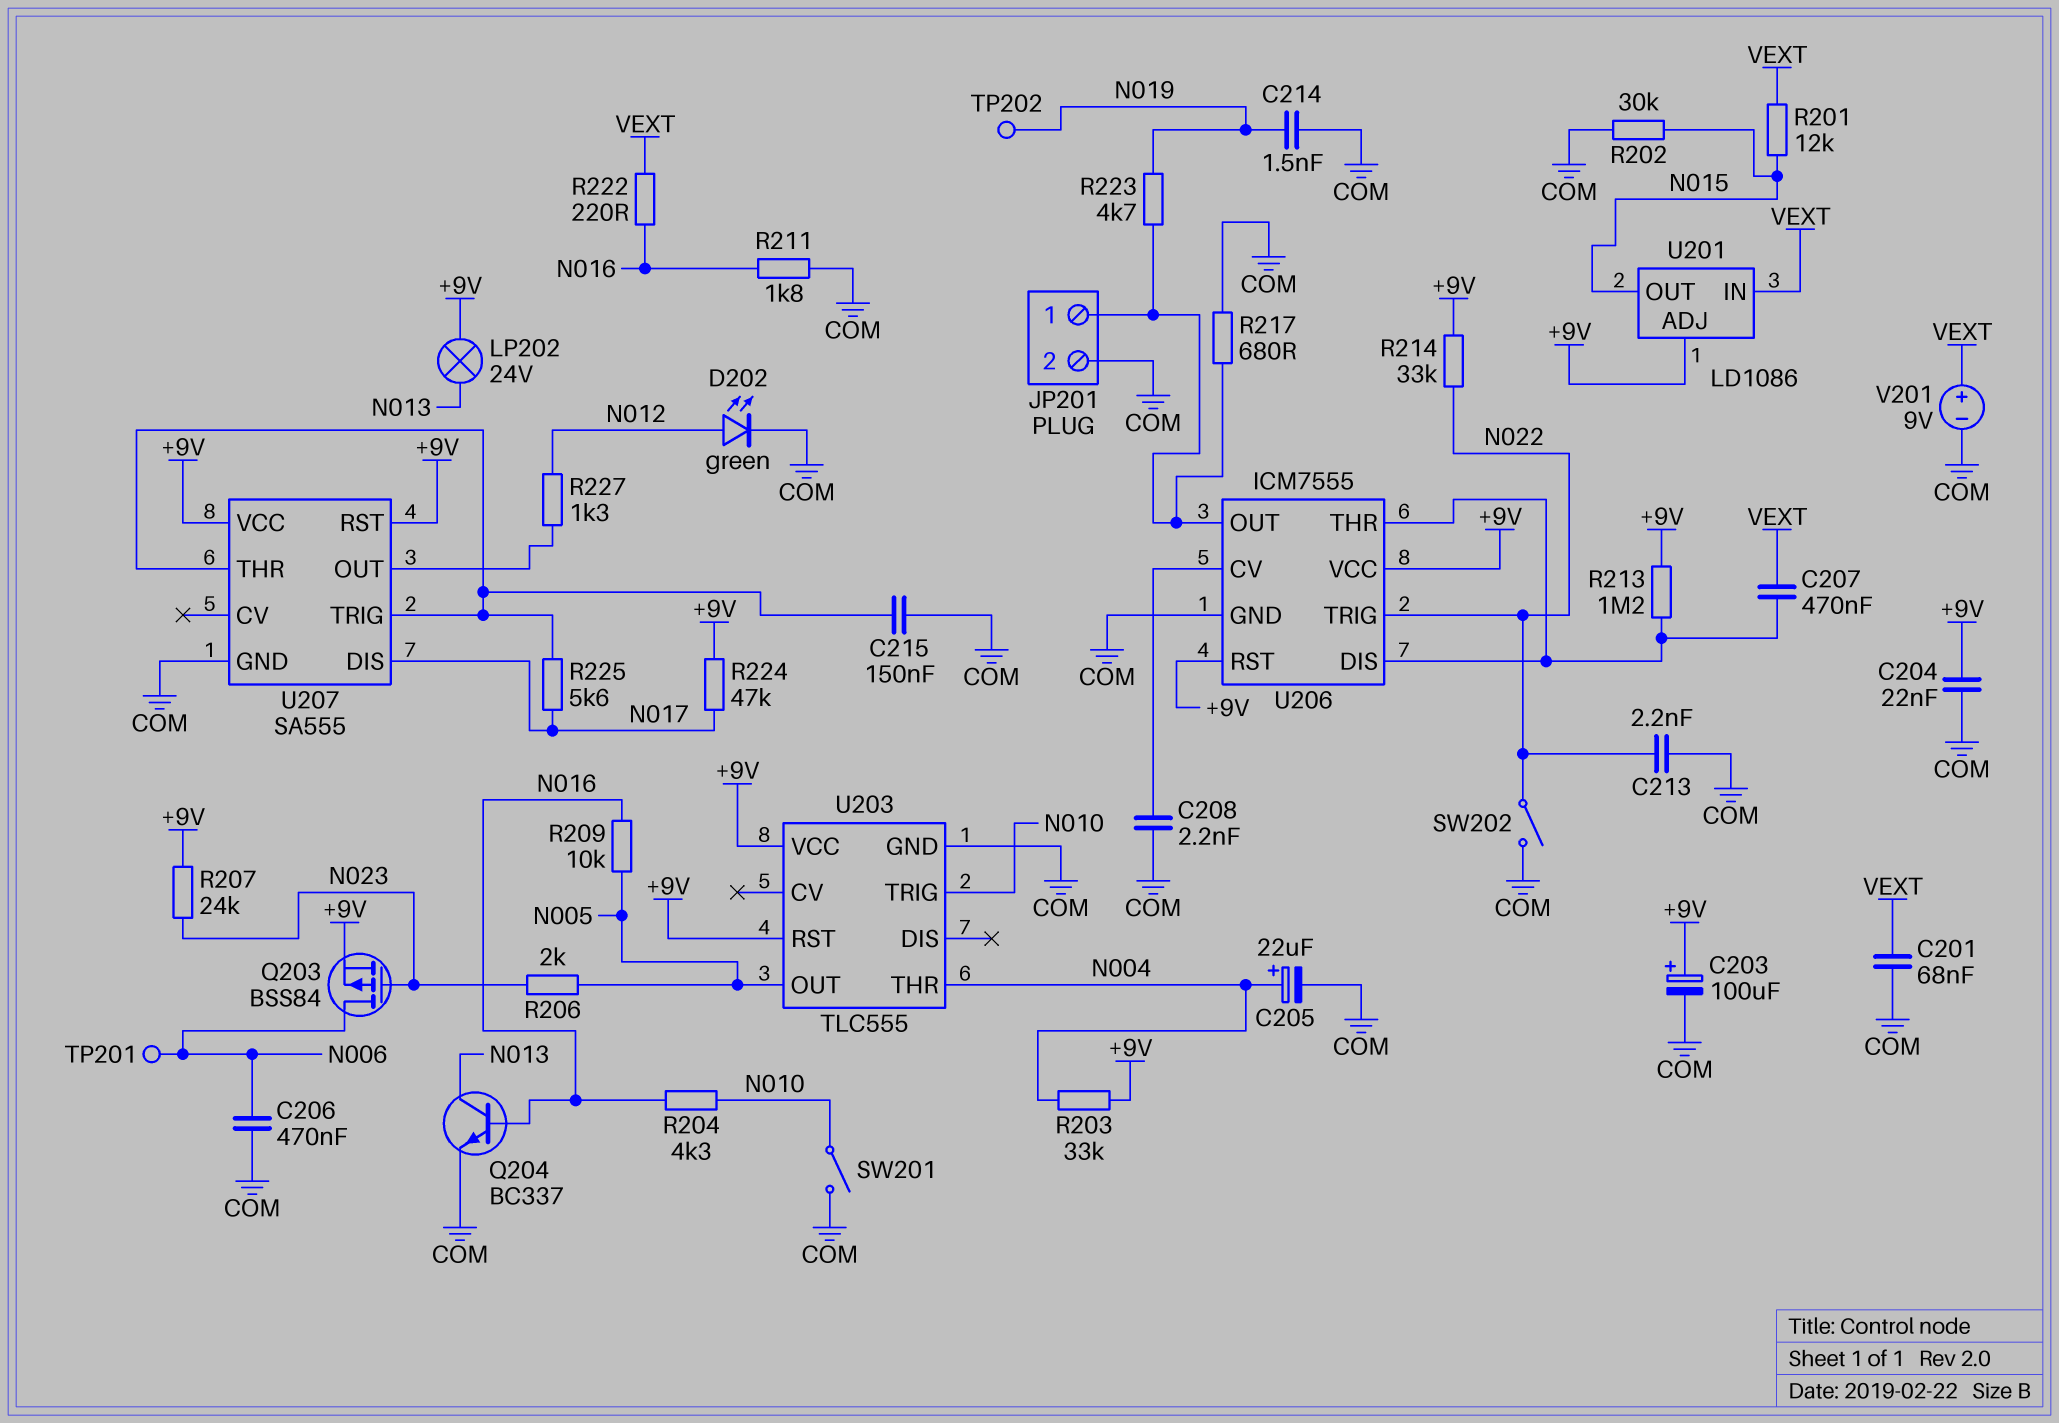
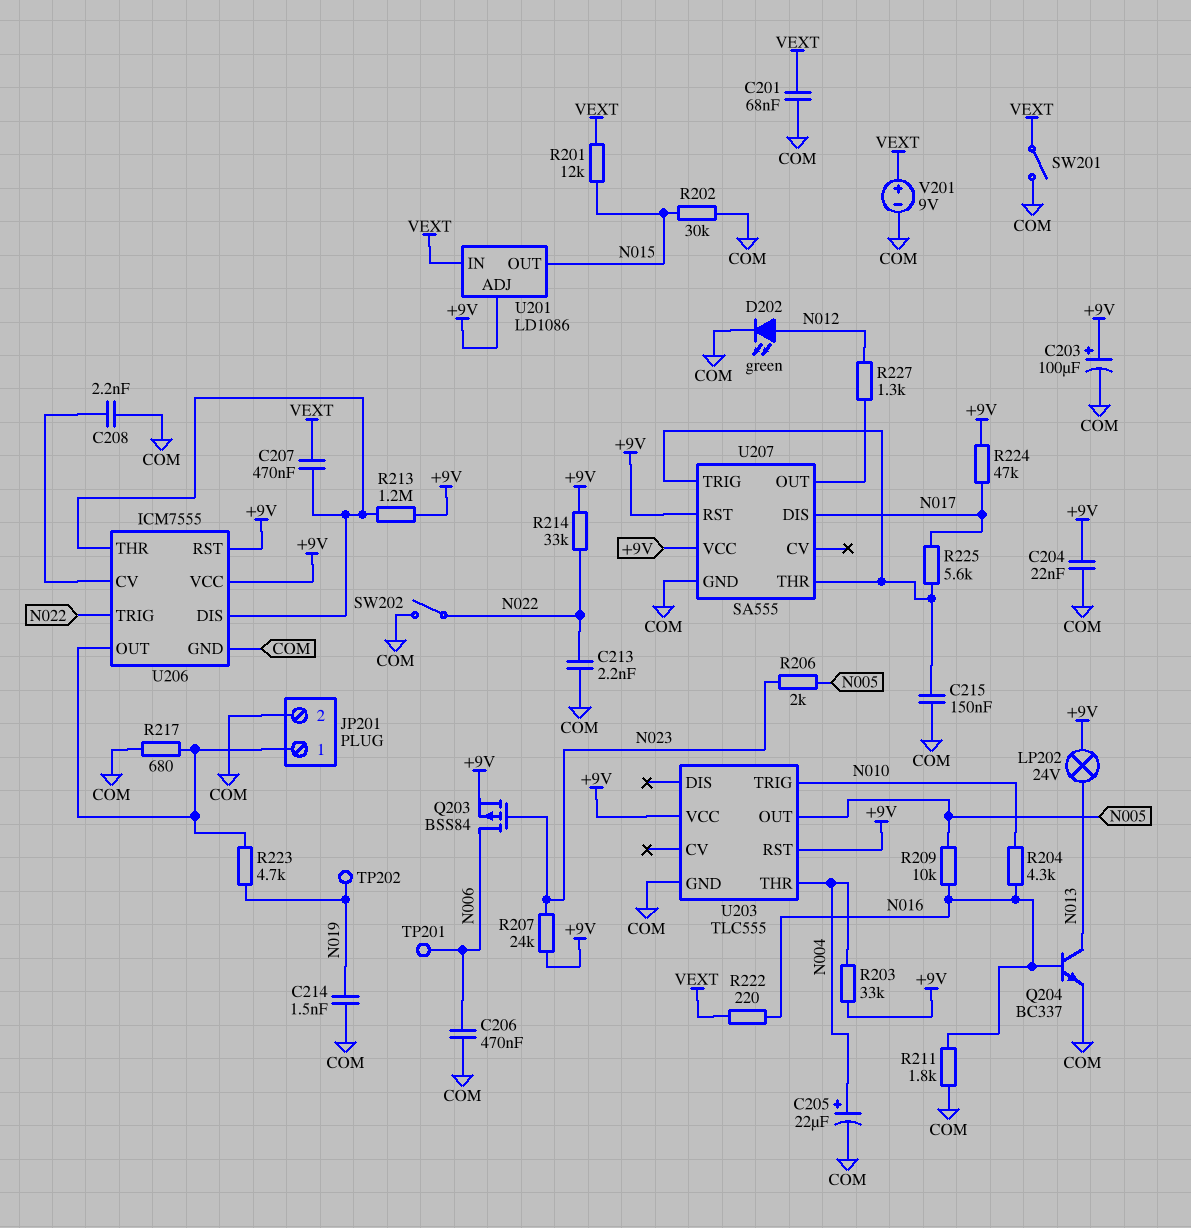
SW201: switch (COM, N010) -> switch (COM, VEXT)

